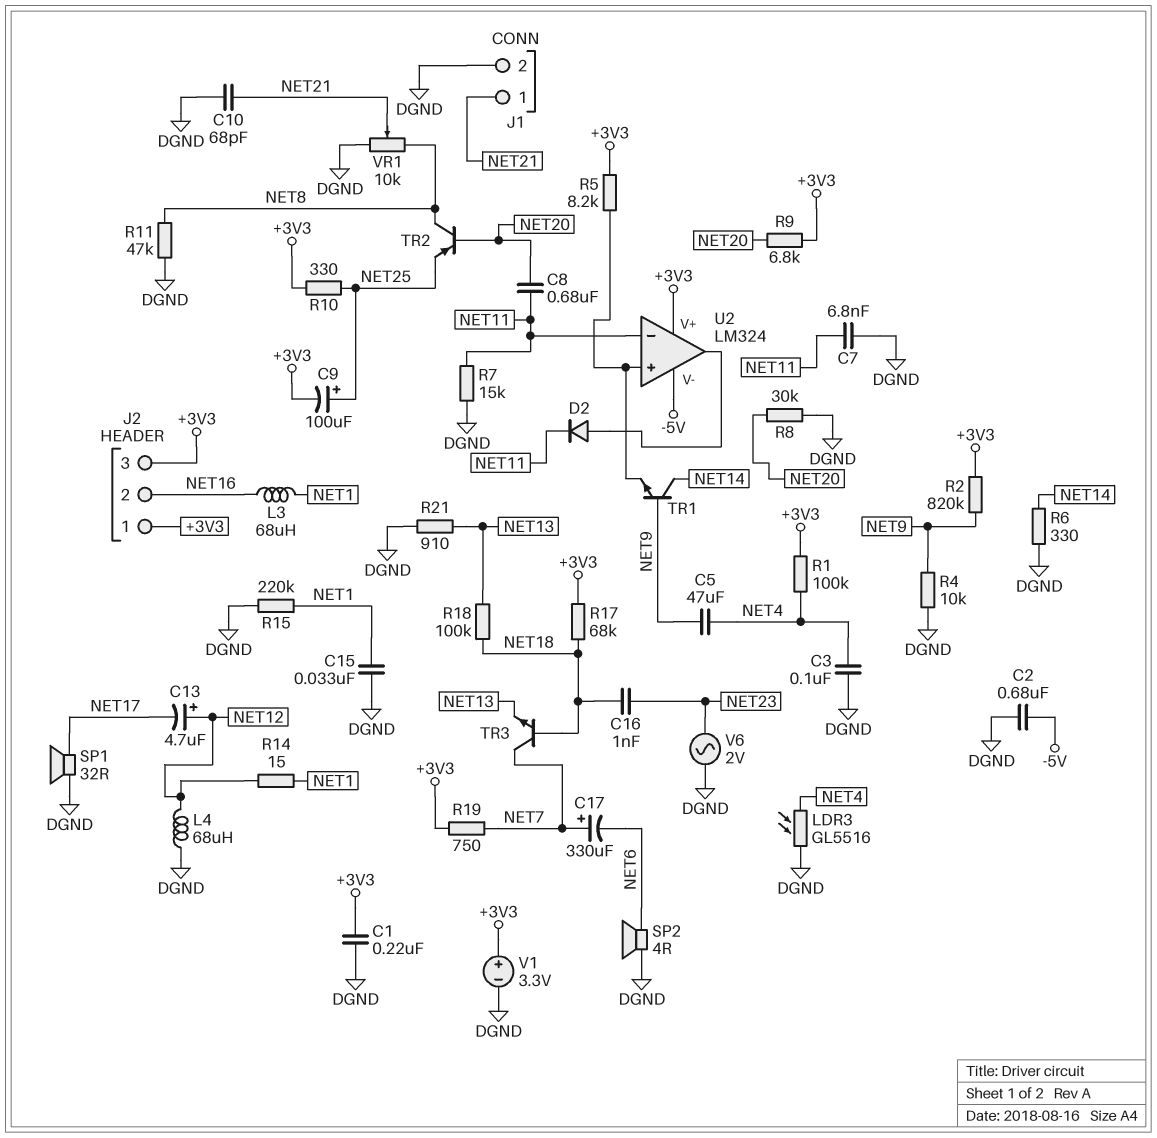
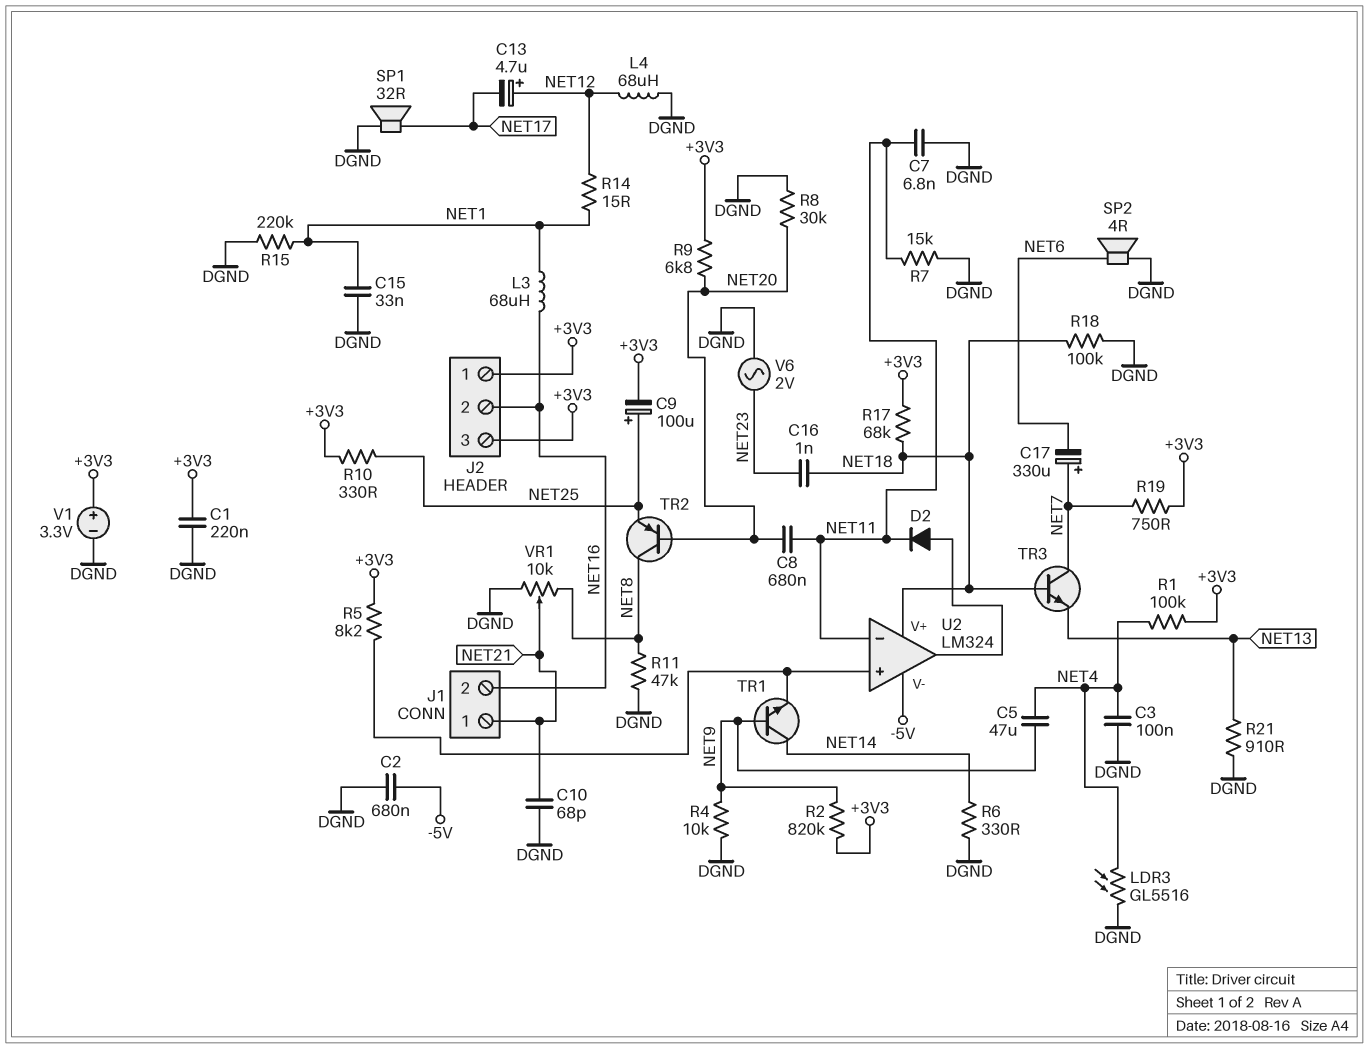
J1 pin 2: DGND -> NET16
R18: 100k (NET13, NET18) -> 100k (DGND, NET18)
U2 pin V+: +3V3 -> NET18

